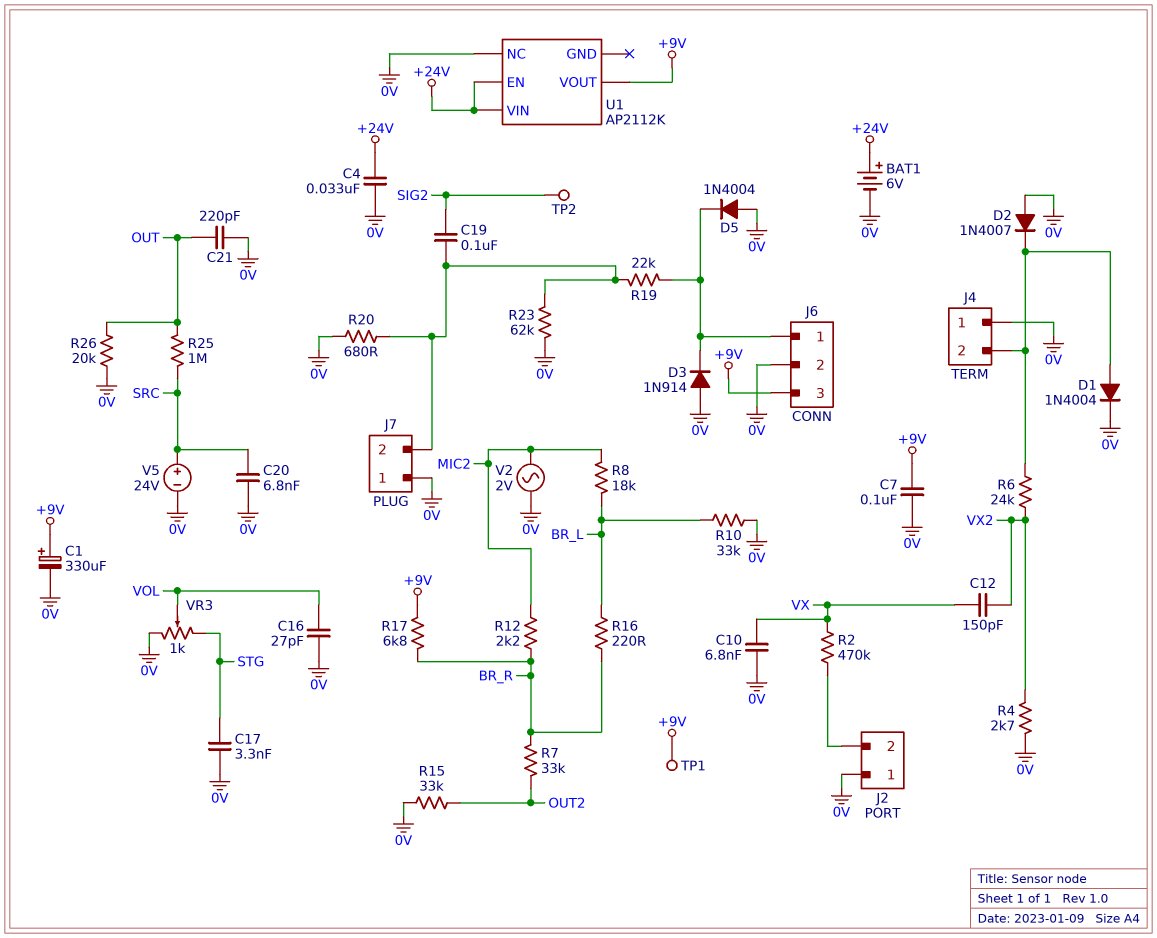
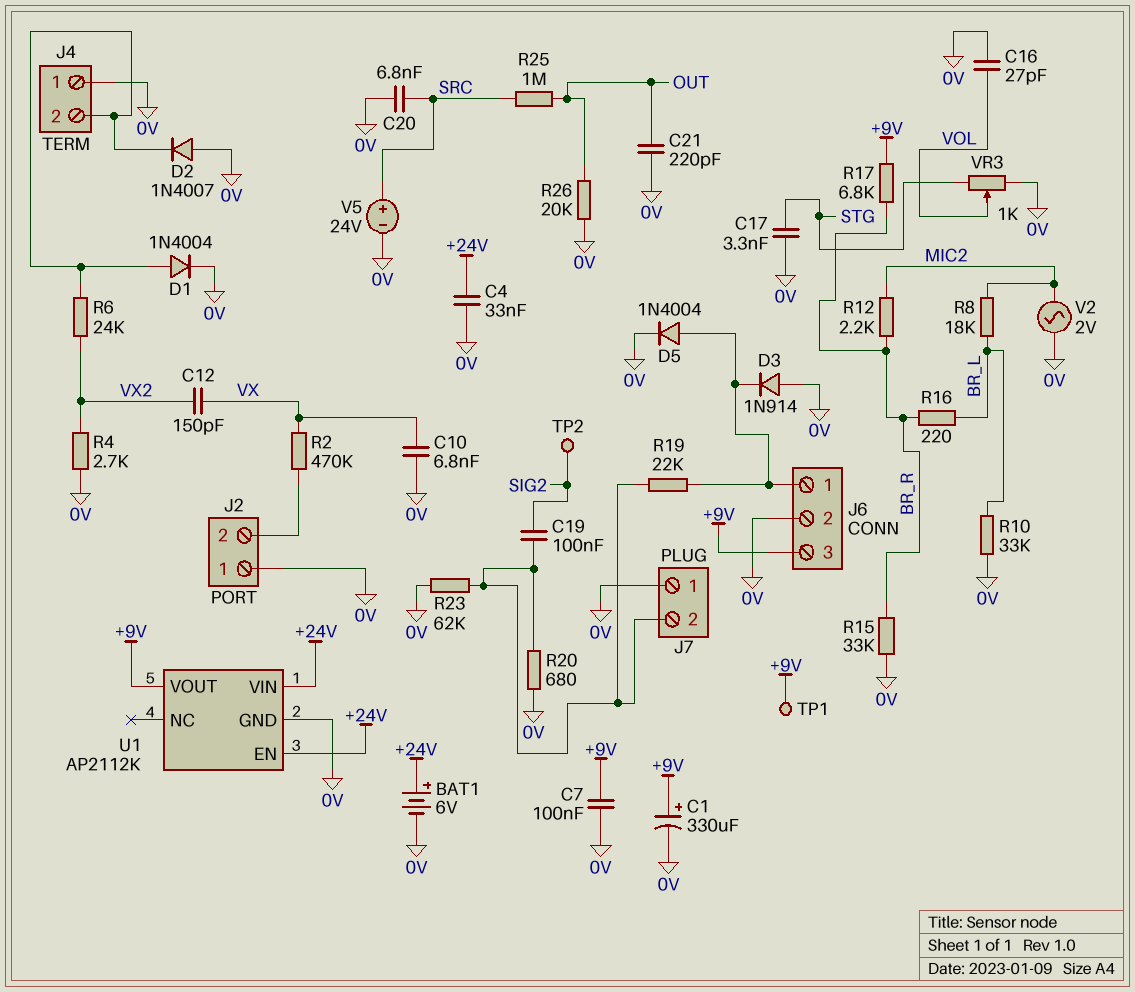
D5: diode 1N4004 (A 0V, K J6/1) -> diode 1N4004 (A J6/1, K 0V)
R7: 33k (BR_R, OUT2) -> none
R15: 33k (0V, OUT2) -> 33k (0V, BR_R)
U1 pin GND: none -> 0V
U1 pin NC: 0V -> none

